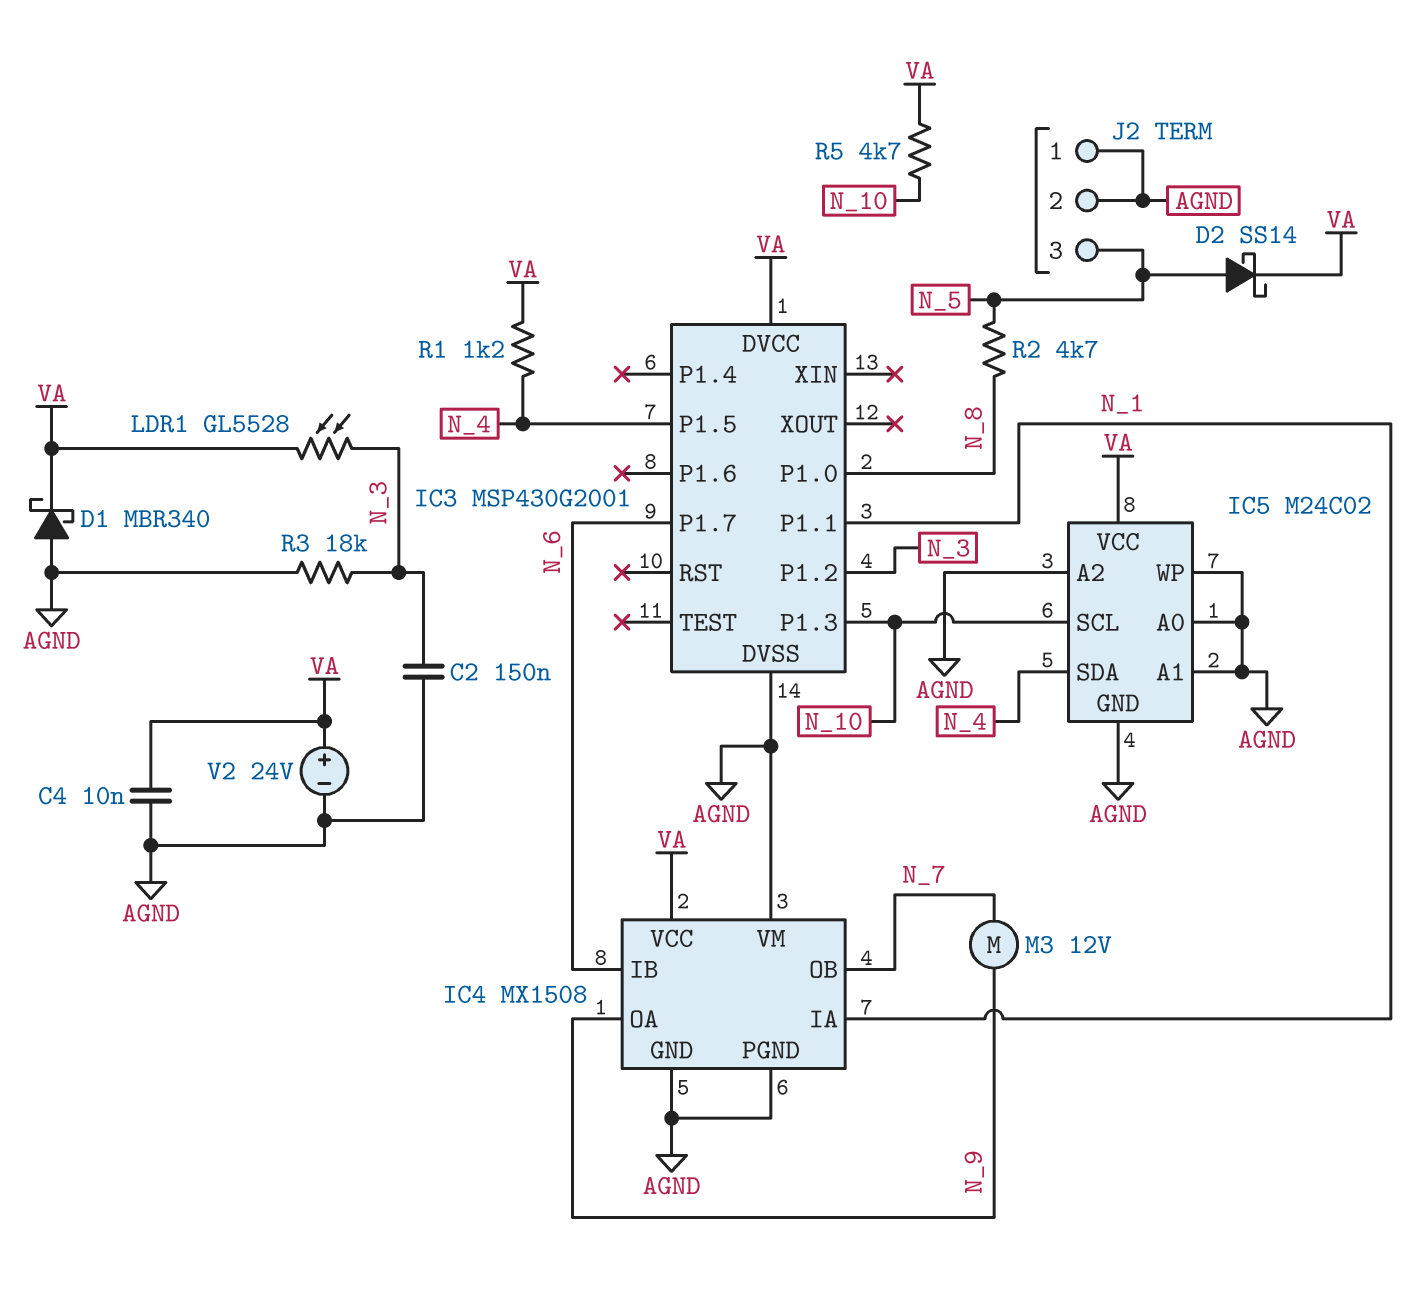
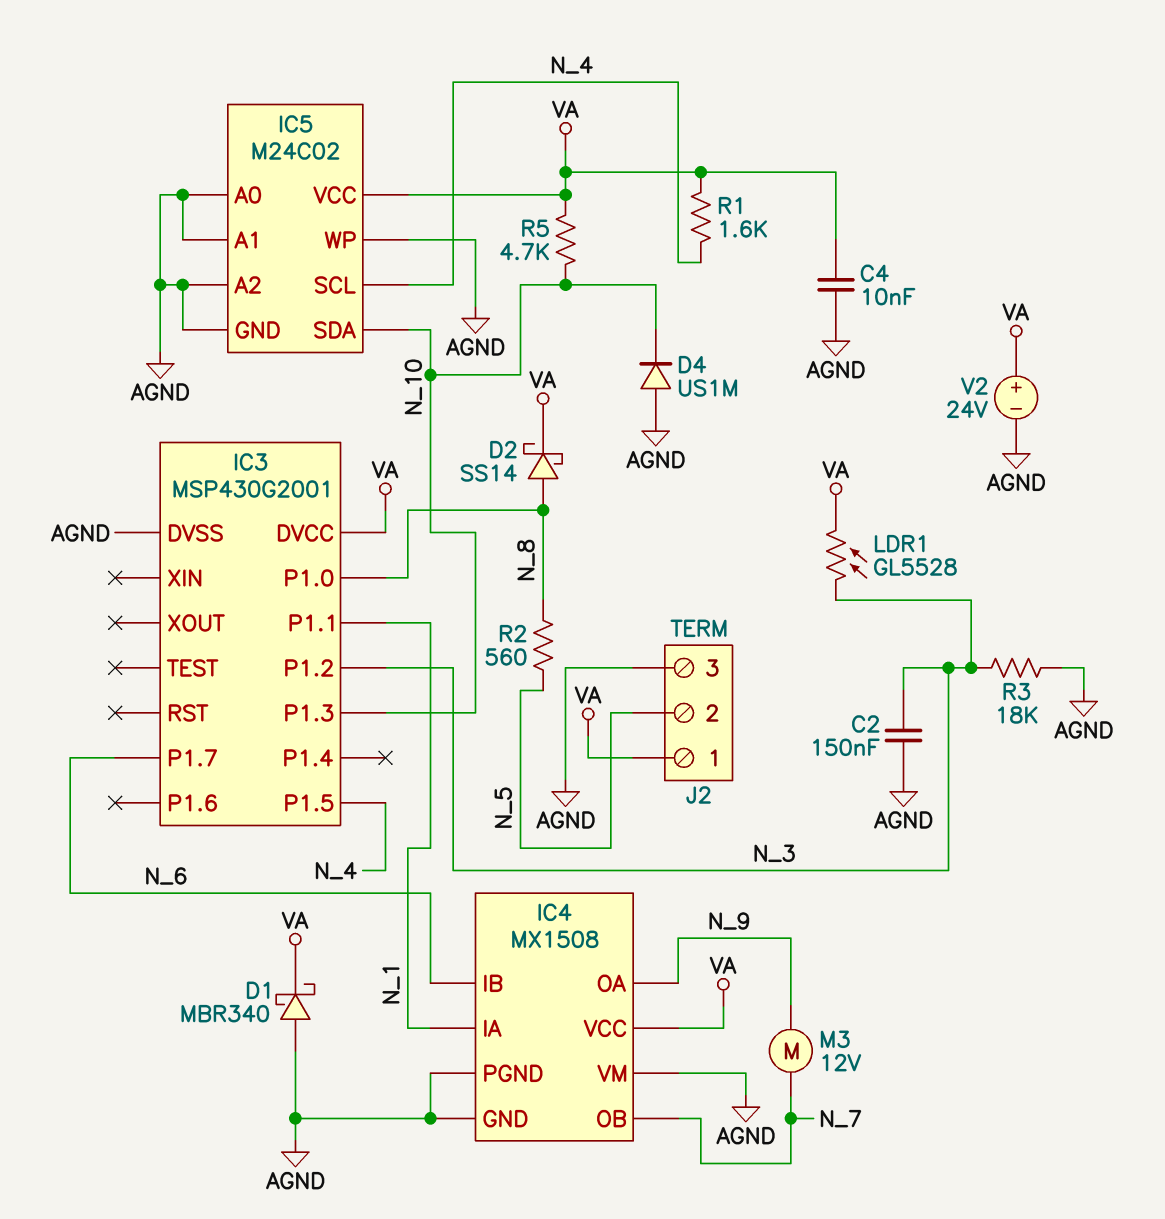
D2: schottky SS14 (A N_5, K VA) -> schottky SS14 (A N_8, K VA)
D4: none -> diode US1M (A AGND, K N_10)
IC5 pin SCL: N_10 -> N_4
IC5 pin SDA: N_4 -> N_10
J2 pin 1: AGND -> VA
J2 pin 2: AGND -> N_5
J2 pin 3: N_5 -> AGND
R1: 1.2k (N_4, VA) -> 1.6k (N_4, VA)
R2: 4.7k (N_5, N_8) -> 560 (N_5, N_8)

